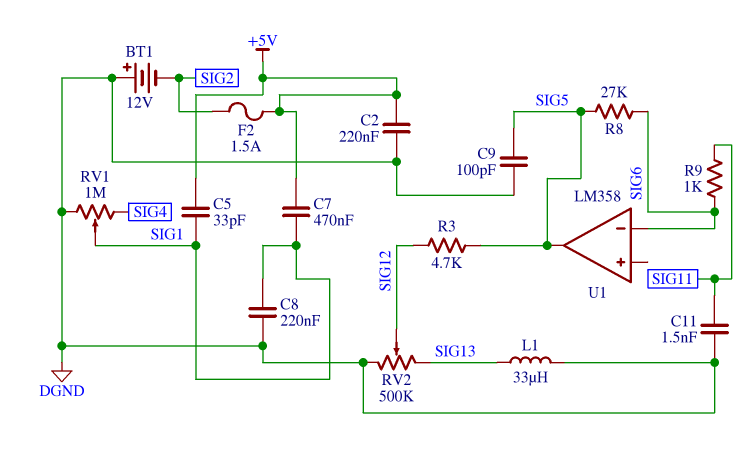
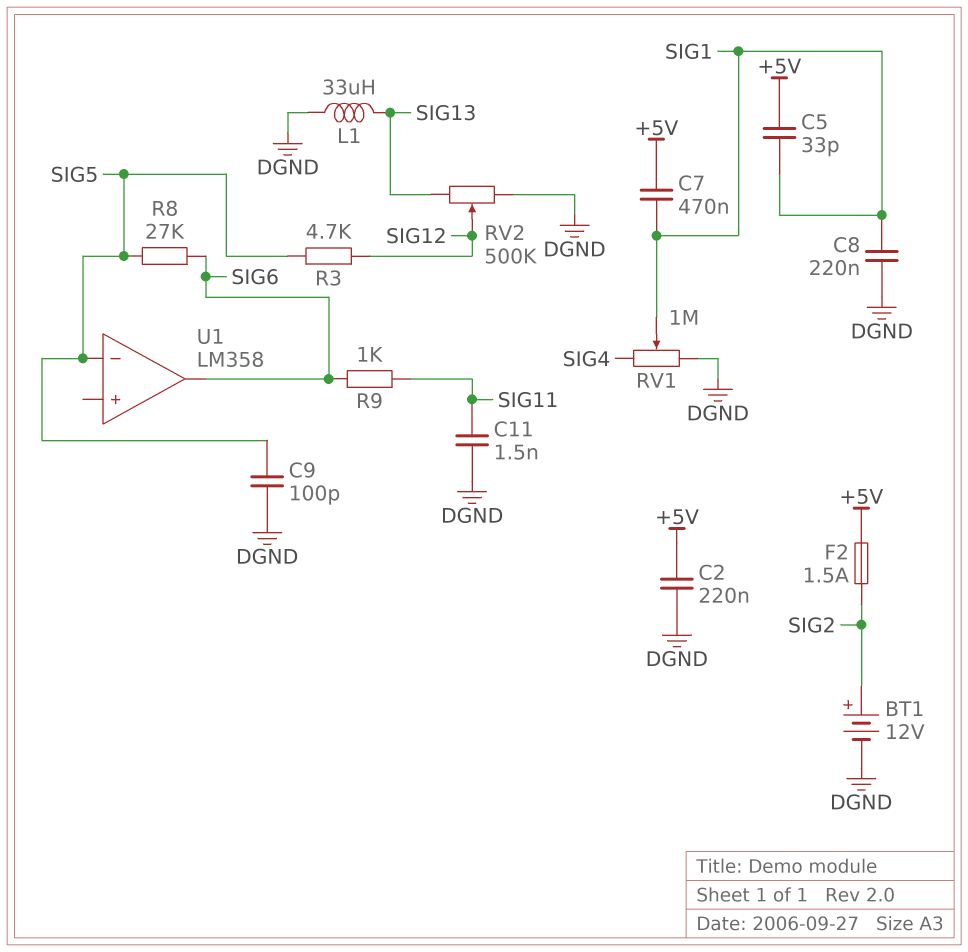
BT1: 12V (plus DGND, minus SIG2) -> 12V (plus SIG2, minus DGND)
U1 pin in-: SIG6 -> SIG5
U1 pin out: SIG5 -> SIG6

